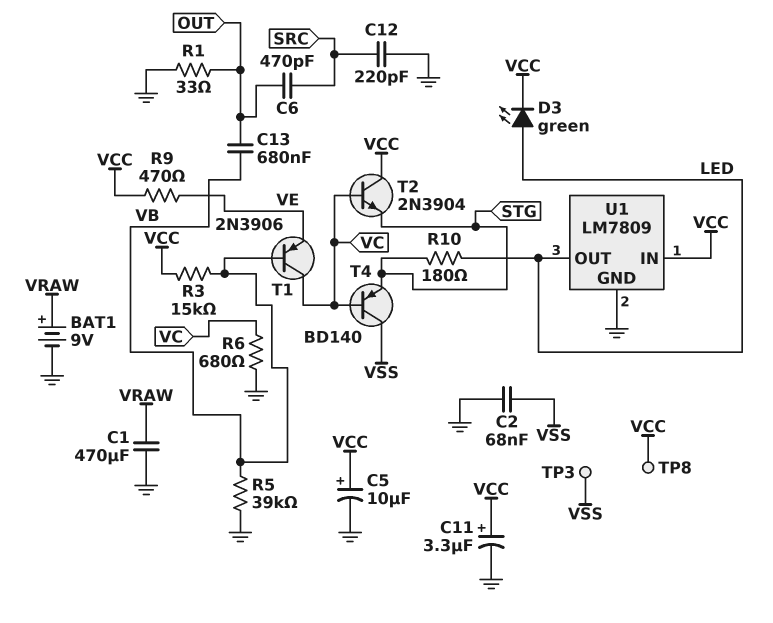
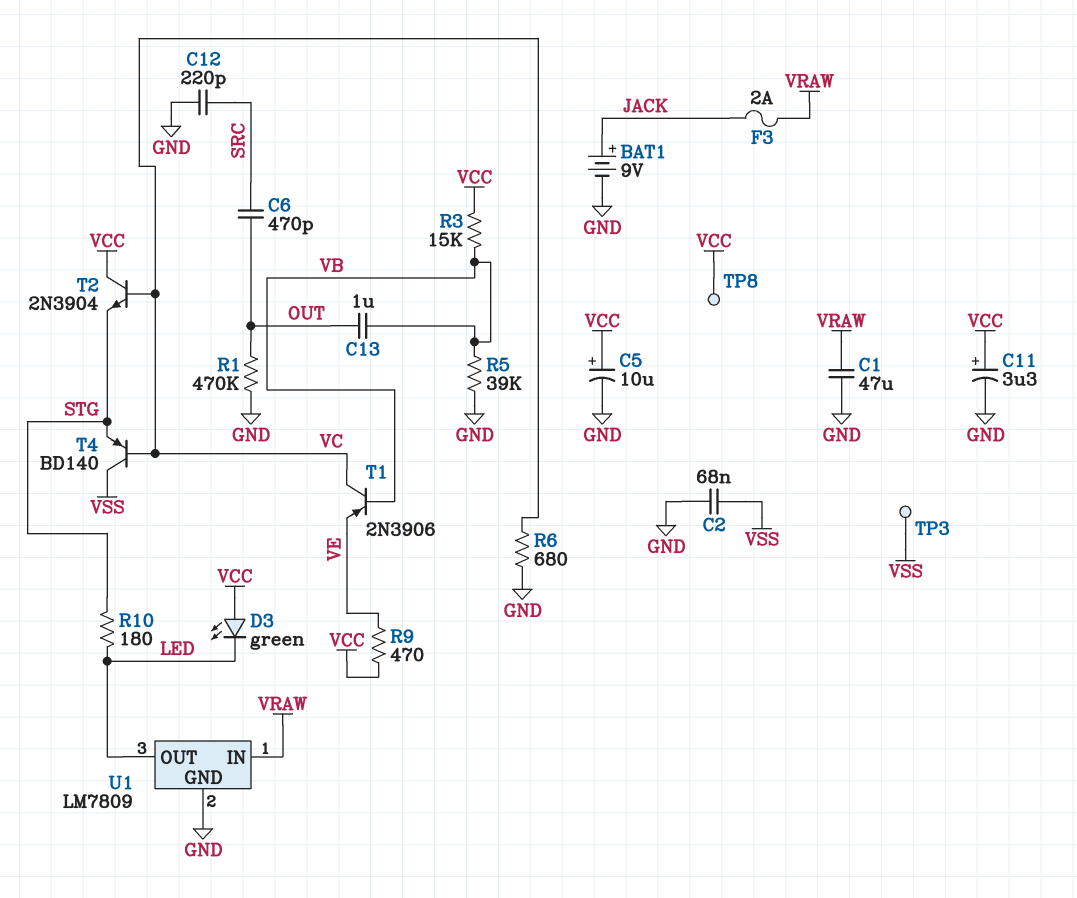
BAT1: 9V (plus VRAW, minus GND) -> 9V (plus JACK, minus GND)
C1: 470uF (GND, VRAW) -> 47uF (GND, VRAW)
C13: 680nF (OUT, VB) -> 1uF (OUT, VB)
D3: LED green (A LED, K VCC) -> LED green (A VCC, K LED)
F3: none -> 2A (JACK, VRAW)
R1: 33 (GND, OUT) -> 470k (GND, OUT)
U1 pin IN: VCC -> VRAW

